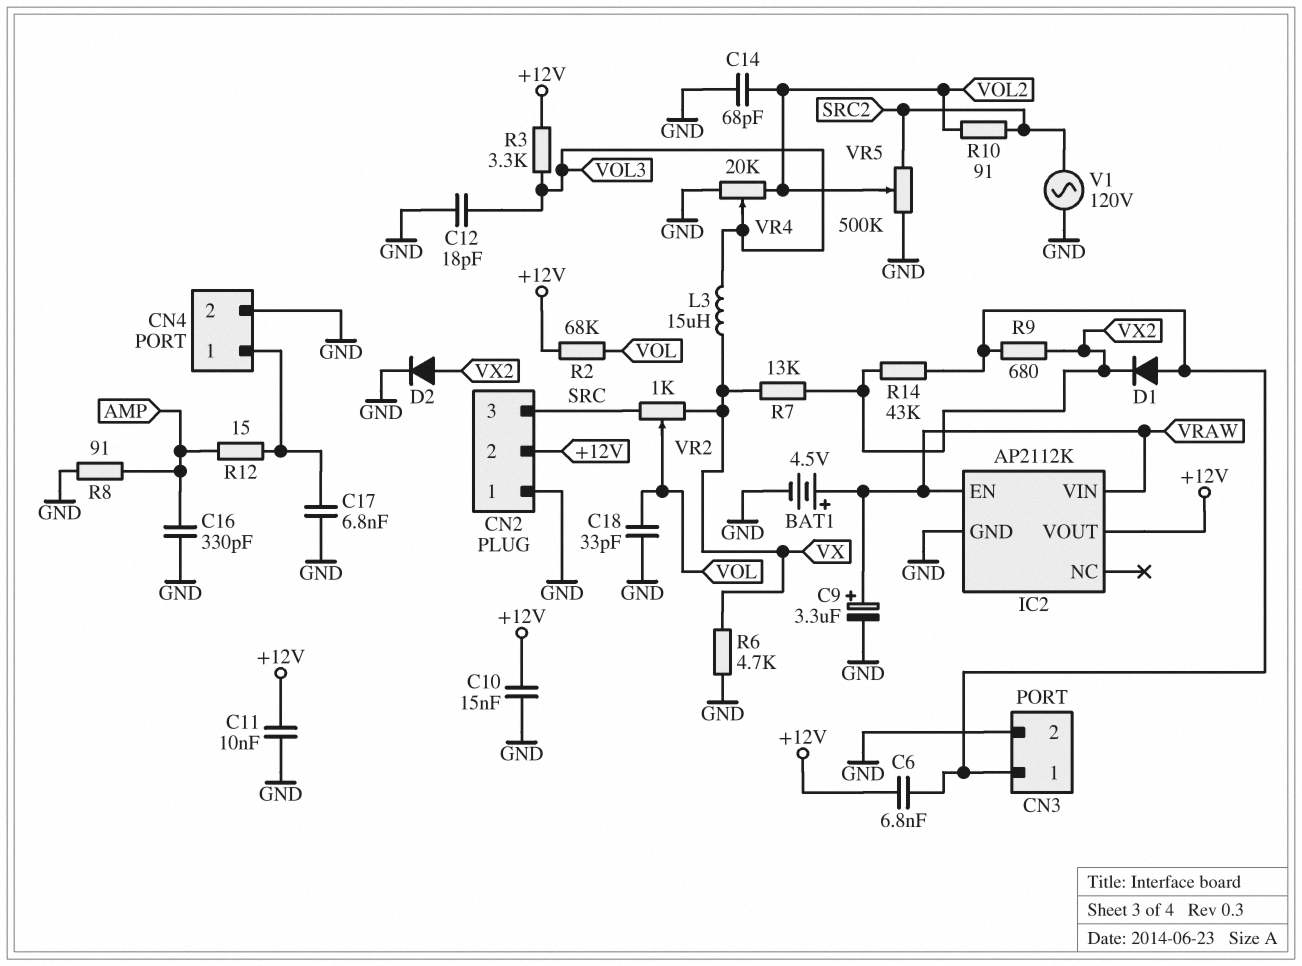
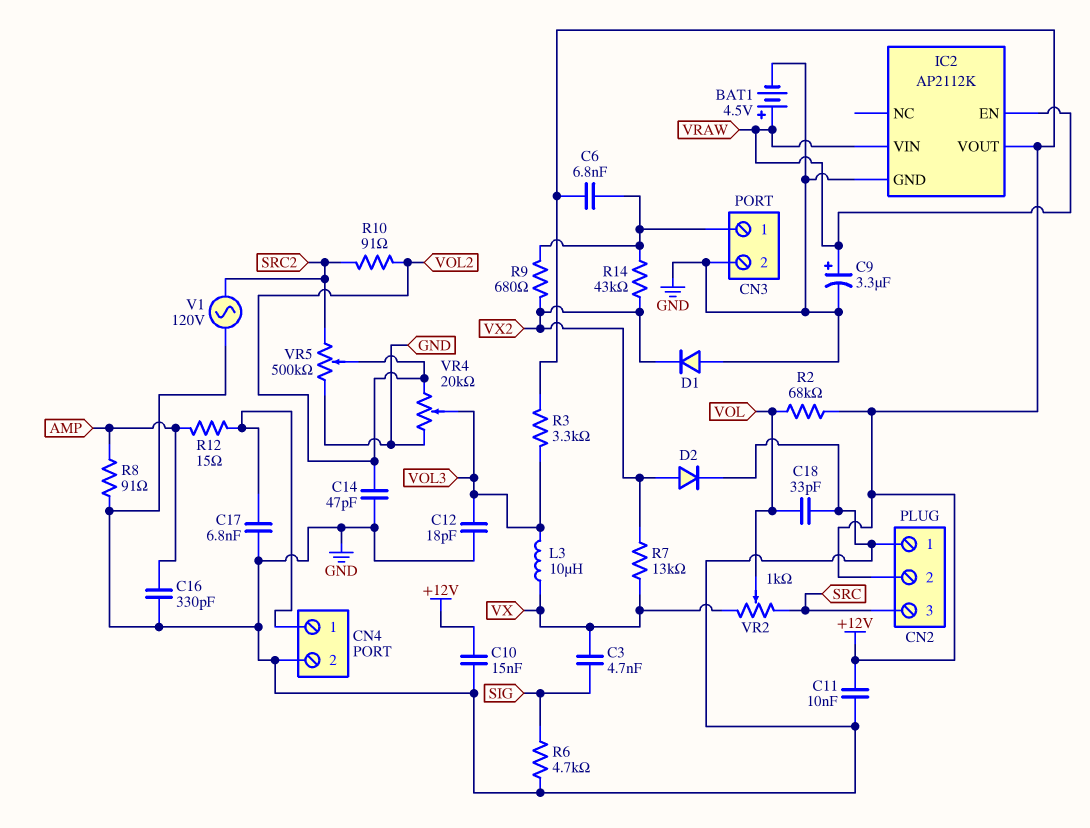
C3: none -> 4.7nF (SIG, VX)
C14: 68pF (GND, VOL2) -> 47pF (GND, VOL2)
D1: diode (A CN3/1, K VX2) -> diode (A GND, K VX2)
L3: 15uH (VOL3, VX) -> 10uH (VOL3, VX)
R6: 4.7k (GND, VX) -> 4.7k (GND, SIG)

